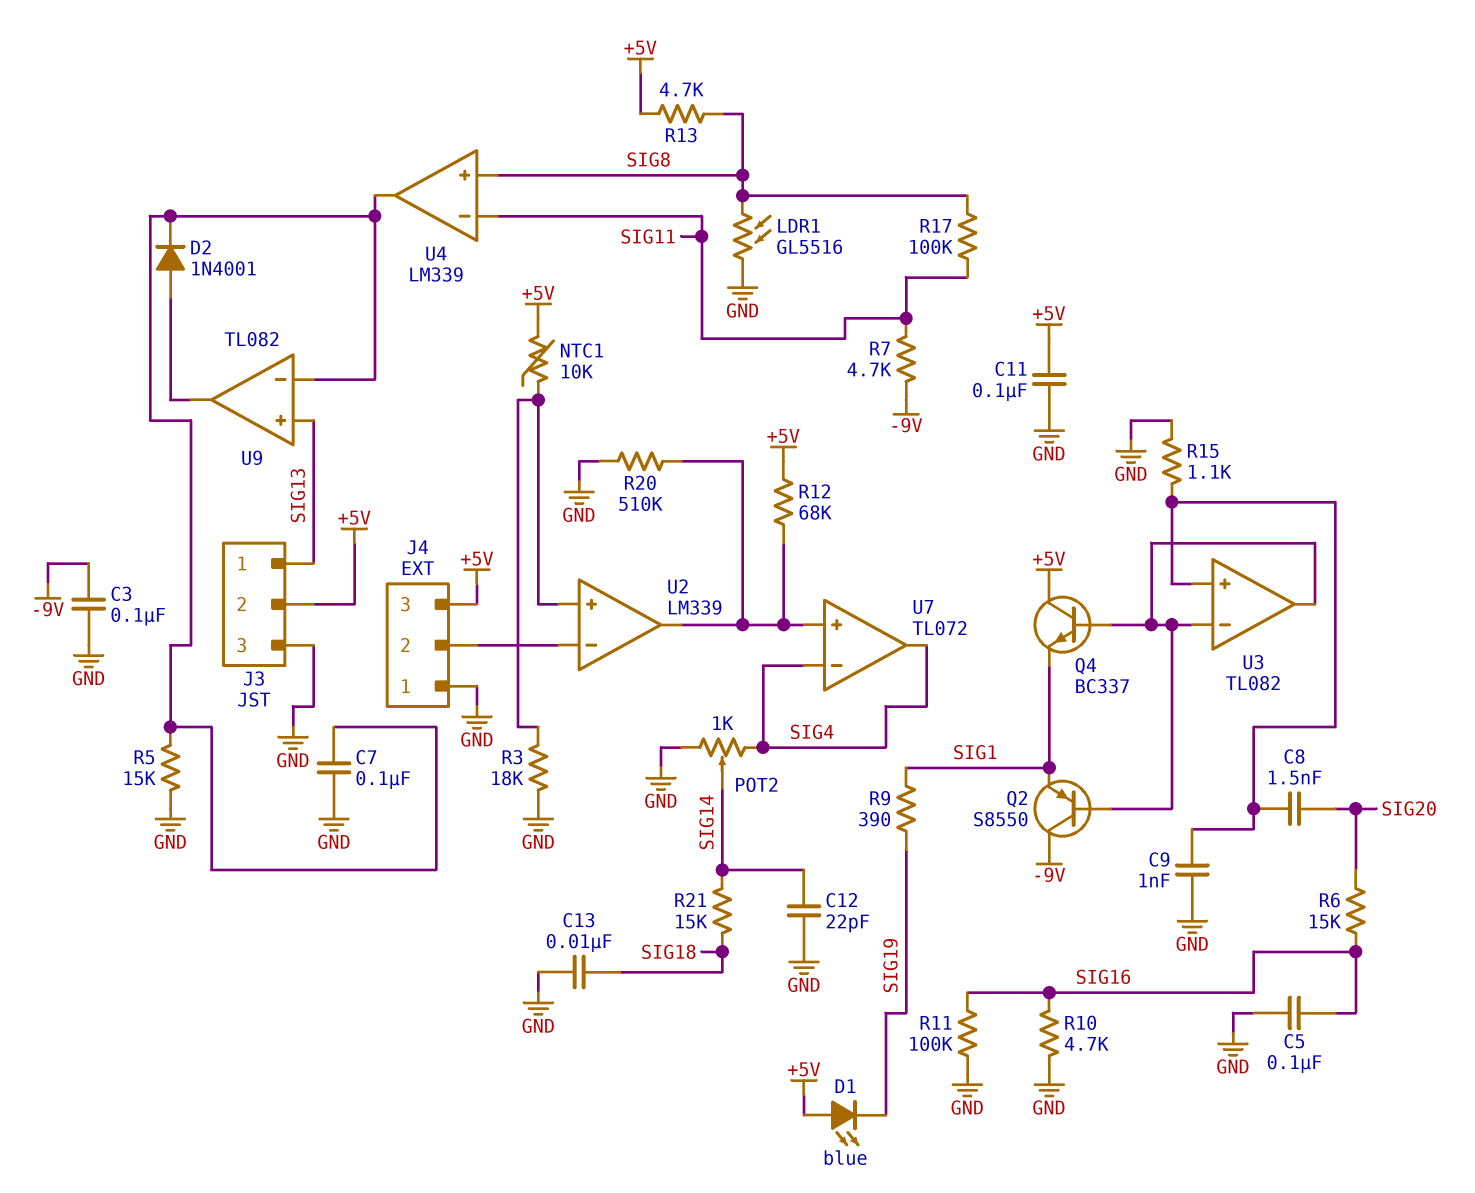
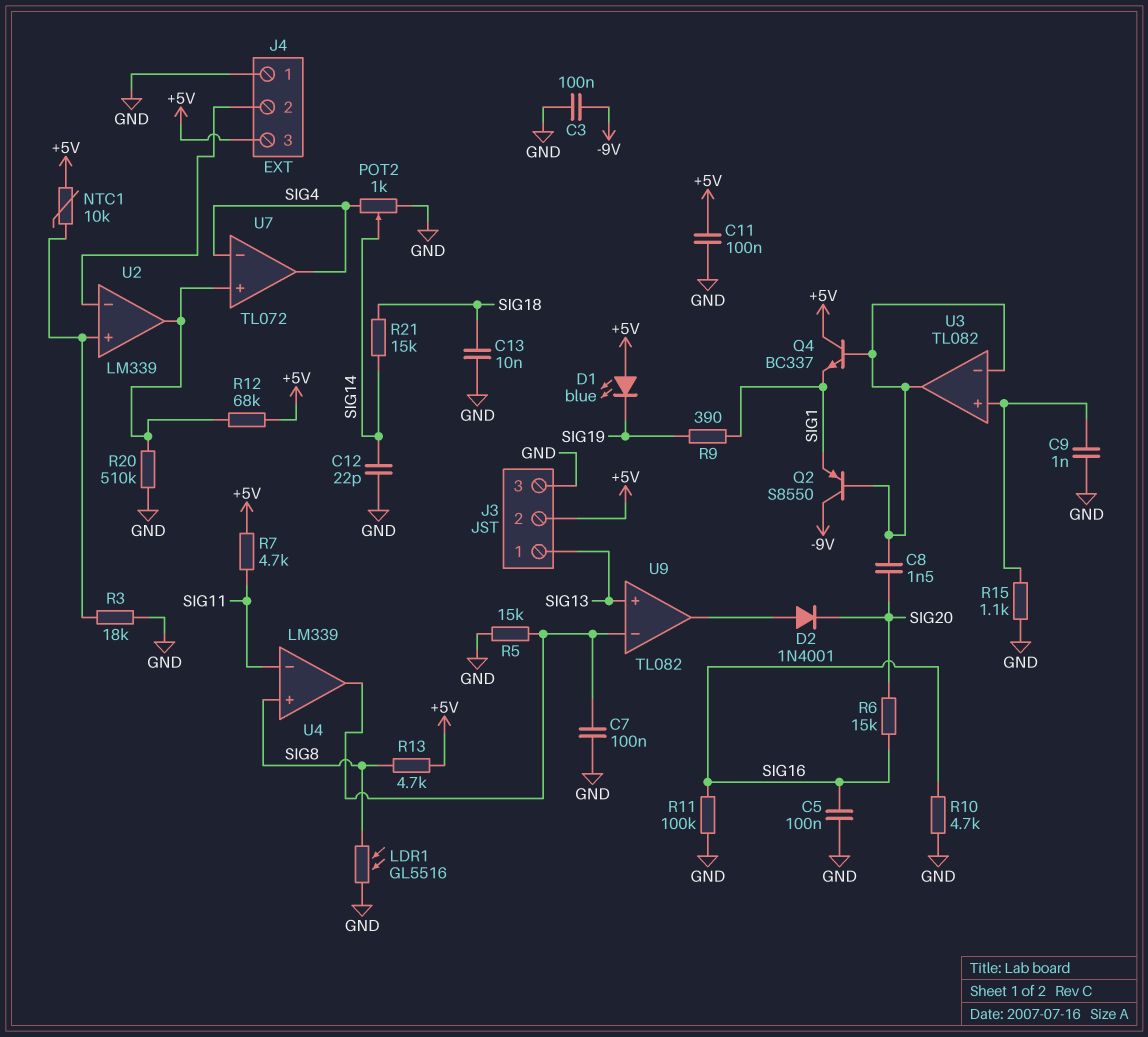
C8: 1.5nF (SIG20, U3/in+) -> 1.5nF (SIG20, U3/in-)
D2: diode 1N4001 (A U9/out, K U4/out) -> diode 1N4001 (A U9/out, K SIG20)
R7: 4.7k (-9V, SIG11) -> 4.7k (+5V, SIG11)
R17: 100k (SIG8, SIG11) -> none

